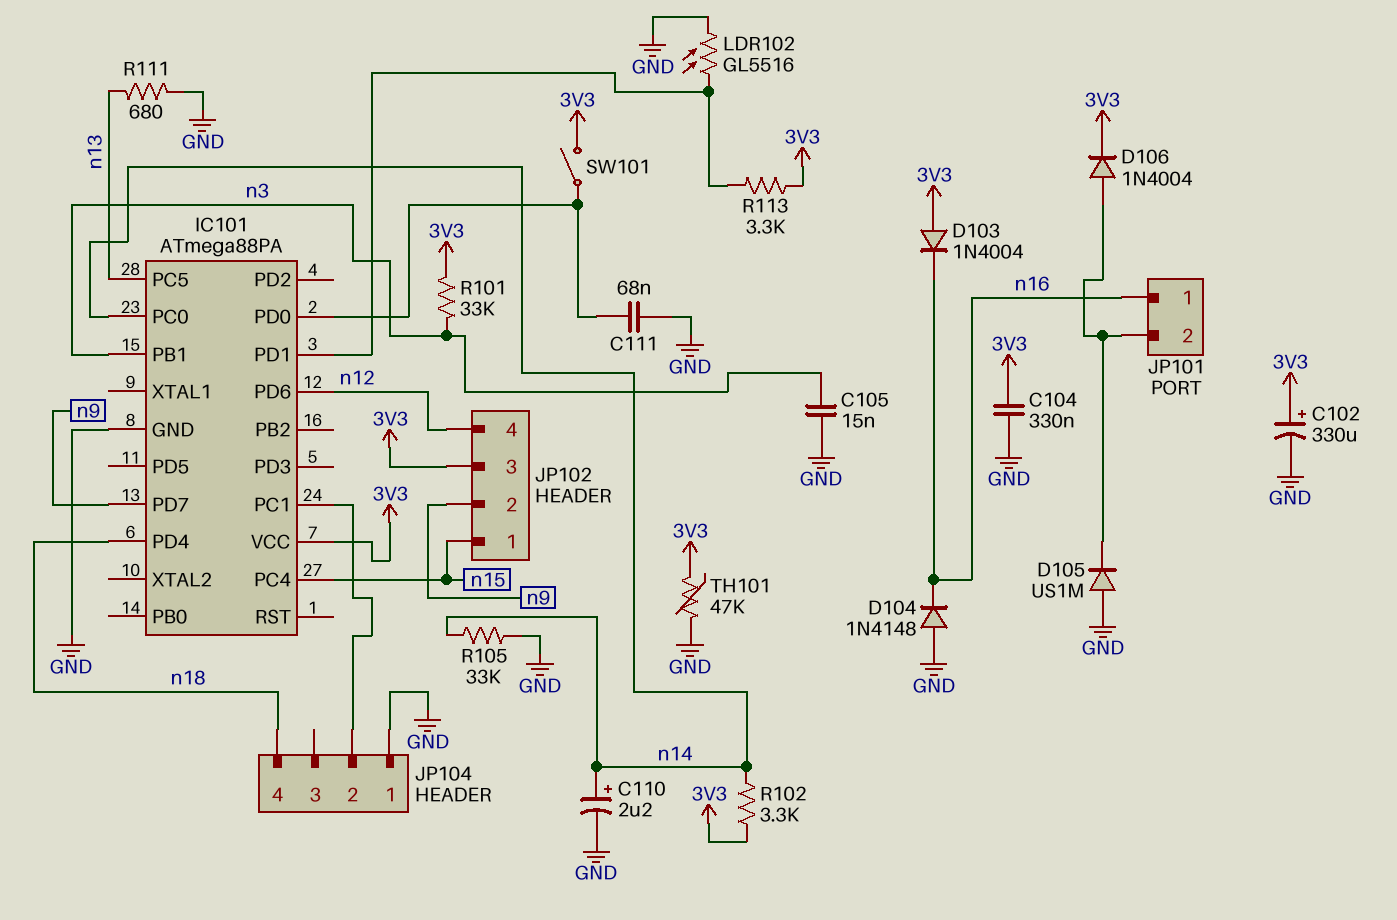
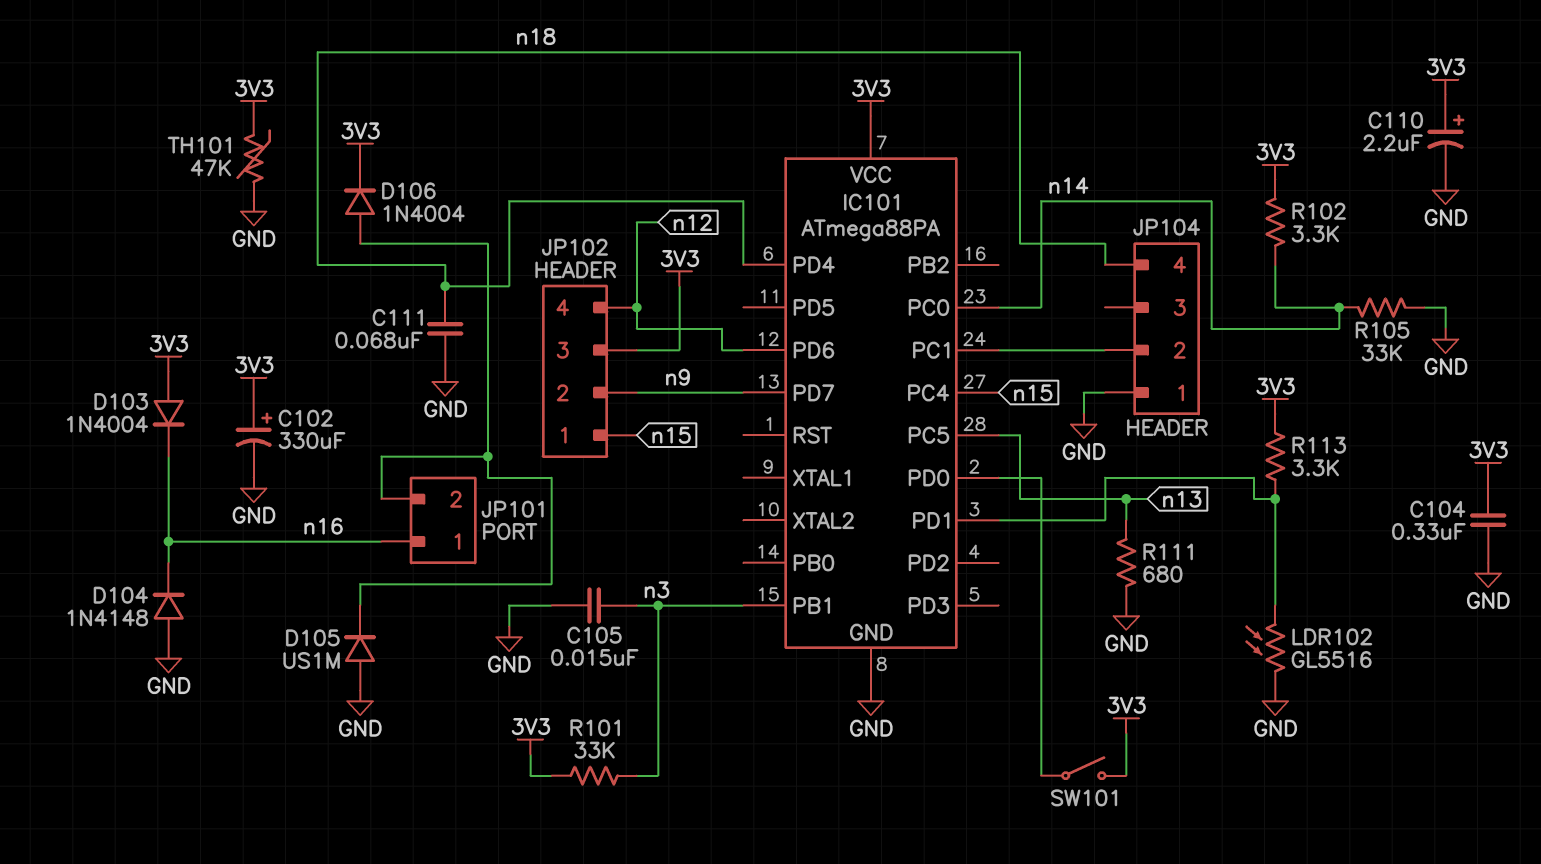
C110: 2.2uF (plus n14, minus GND) -> 2.2uF (plus 3V3, minus GND)
C111: 68nF (GND, IC101/PD0) -> 68nF (GND, n18)

